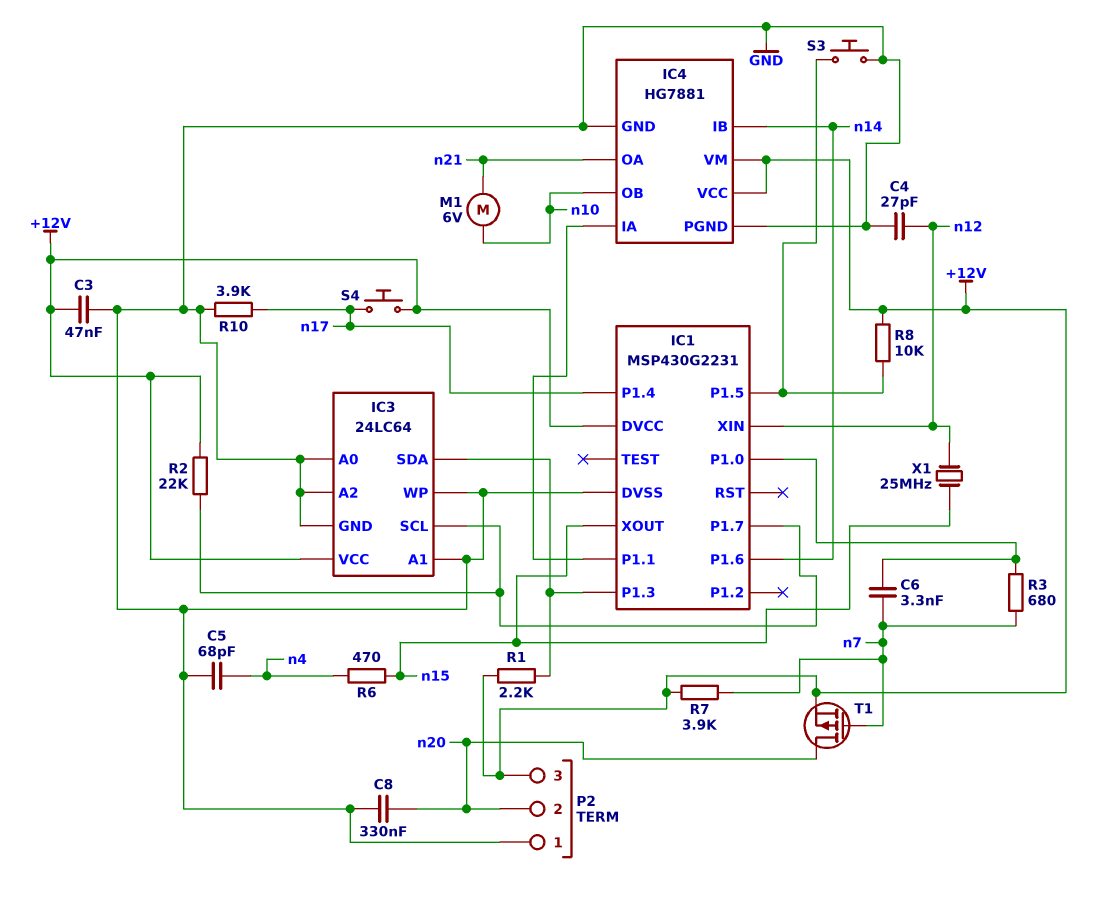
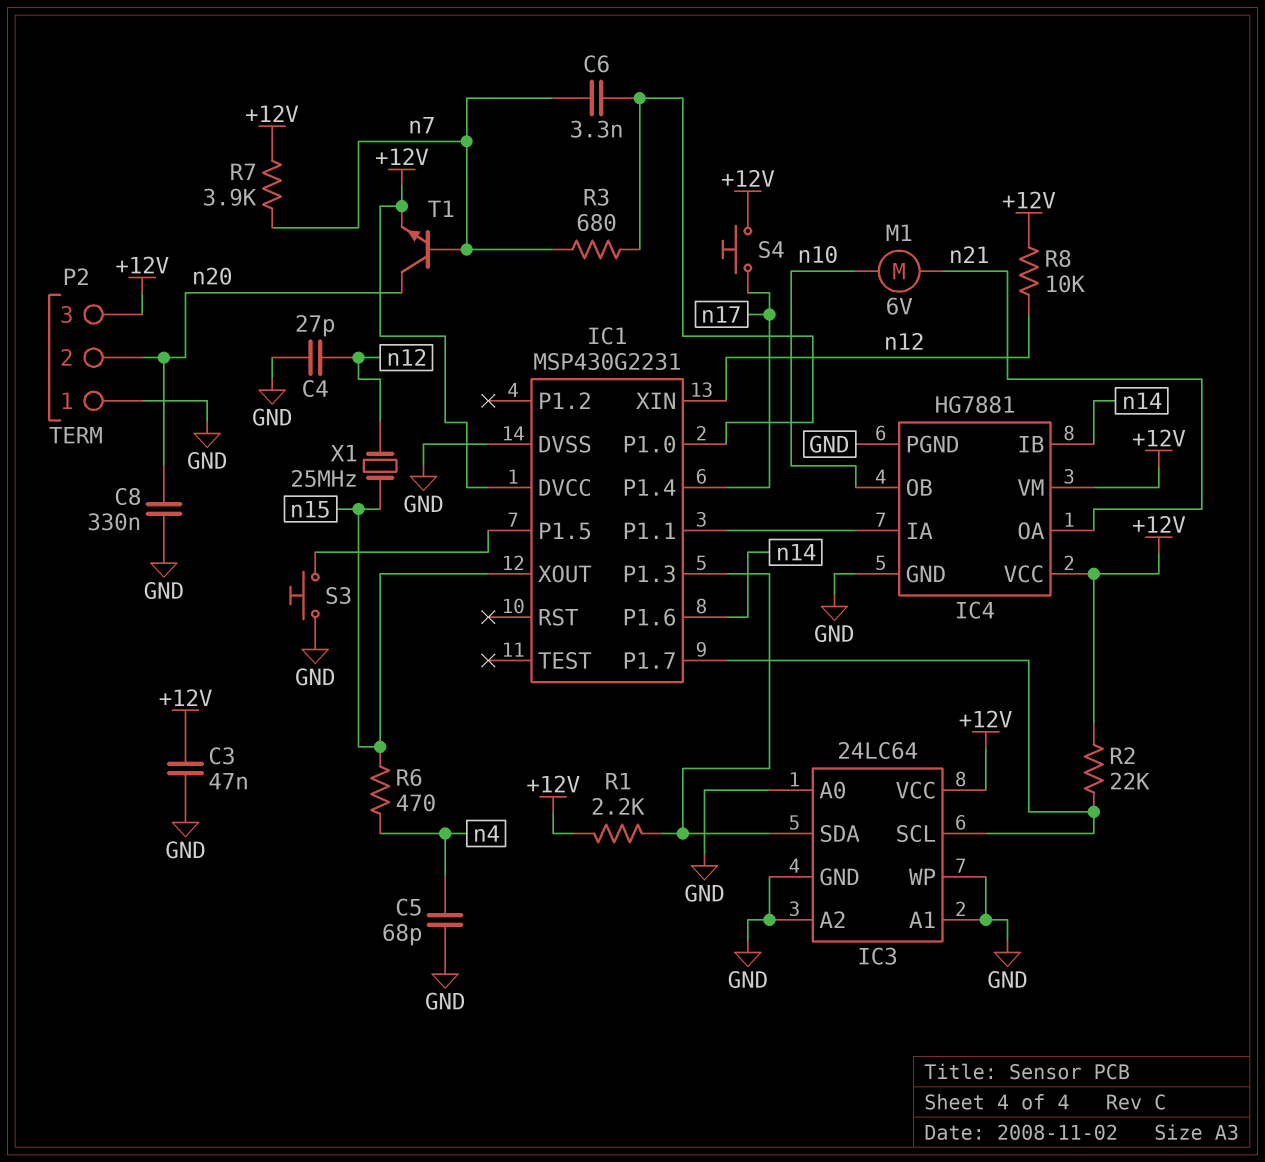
R8: 10k (+12V, IC1/P1.5) -> 10k (+12V, n12)
R10: 3.9k (GND, n17) -> none
T1: PMOS (G n7, D n20, S +12V) -> NPN (B n7, C n20, E +12V)

